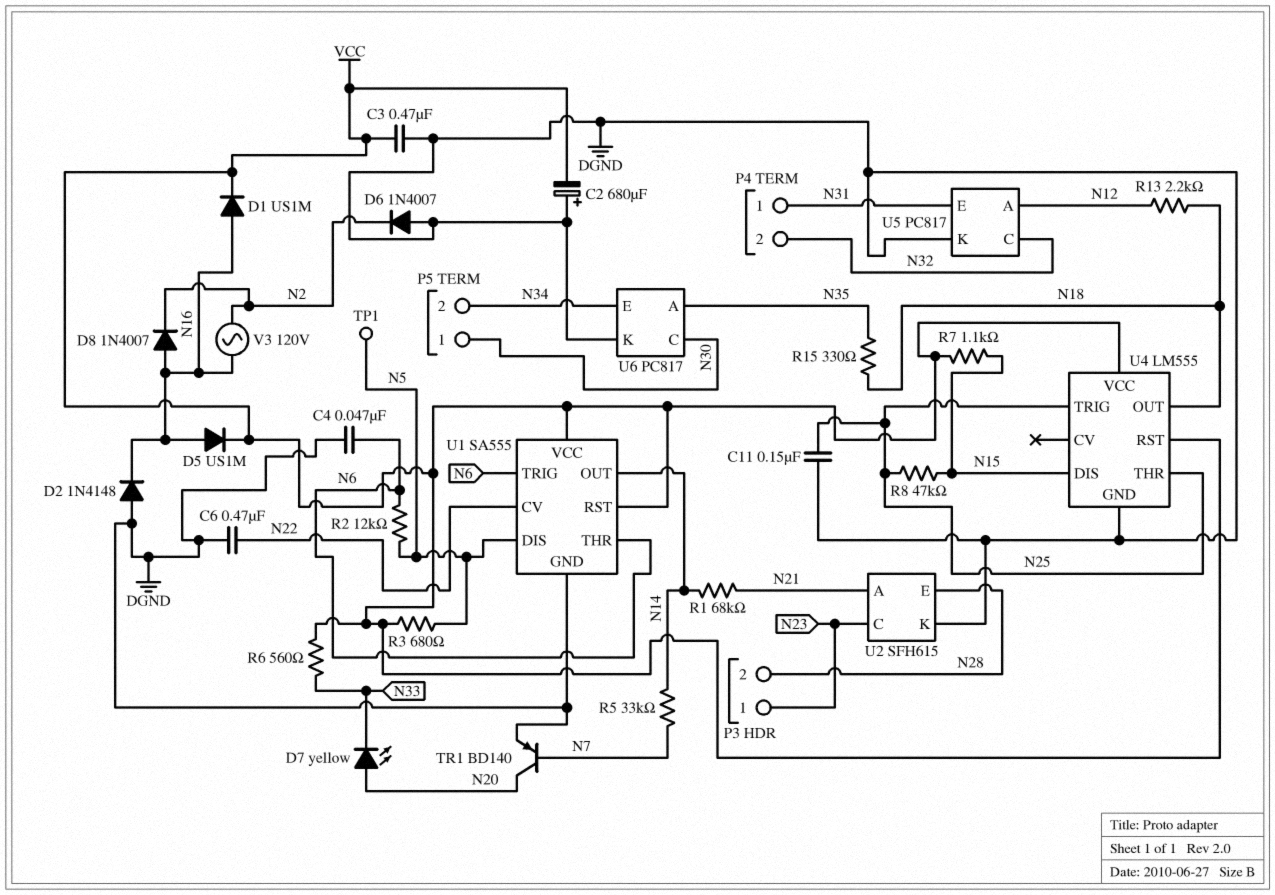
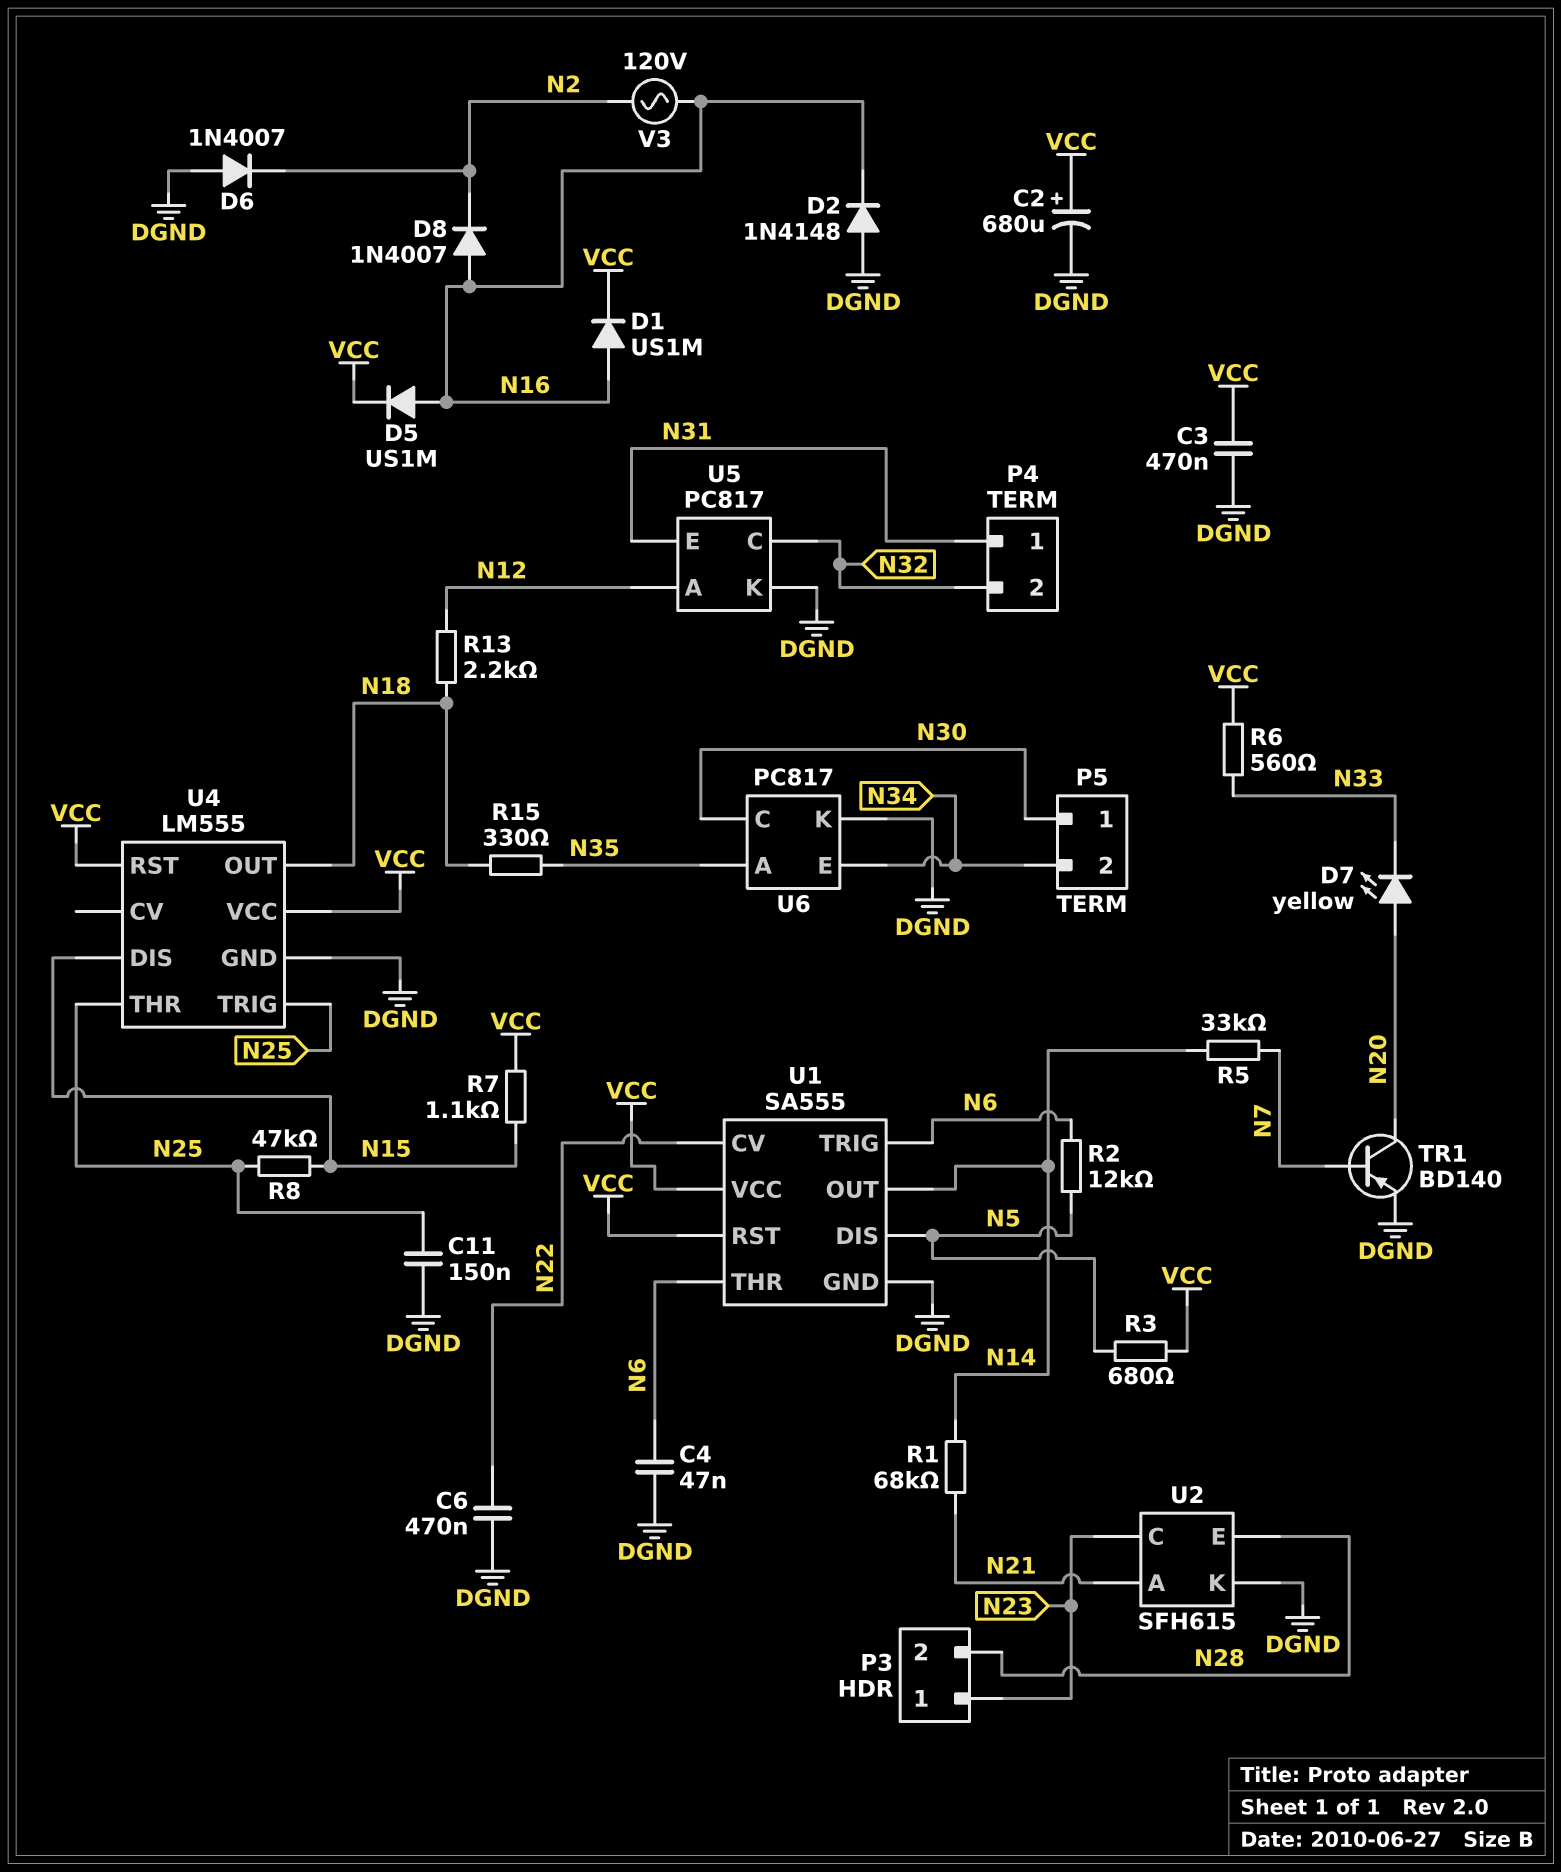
C2: 680uF (plus DGND, minus VCC) -> 680uF (plus VCC, minus DGND)
TP1: test point (N5) -> none

